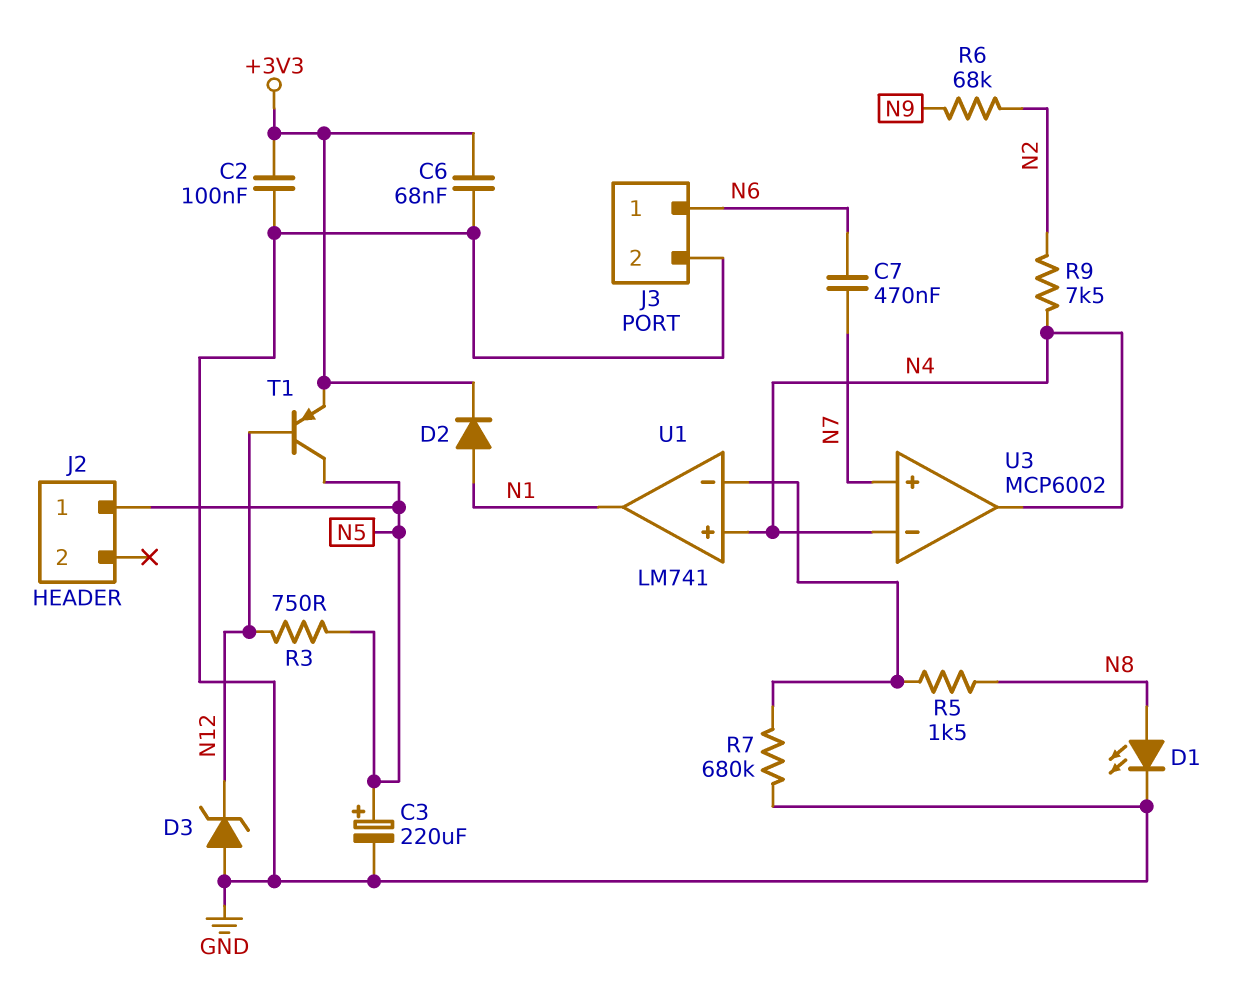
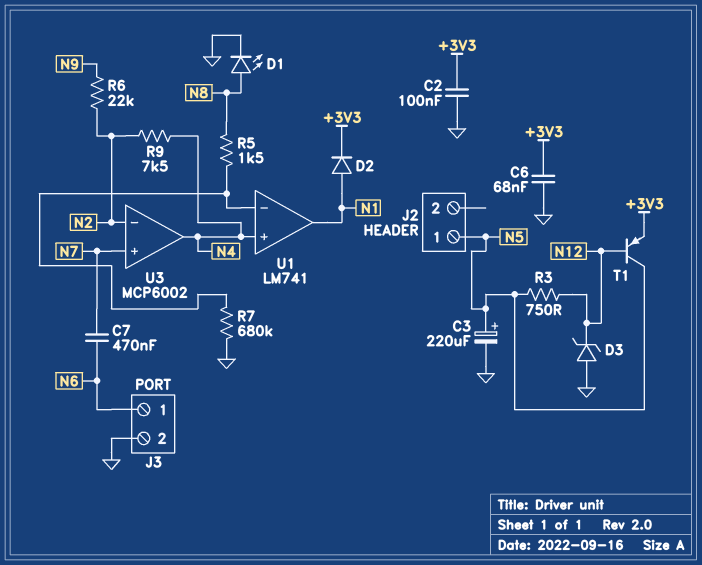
R6: 68k (N2, N9) -> 22k (N2, N9)
U3 pin in-: N4 -> N2

